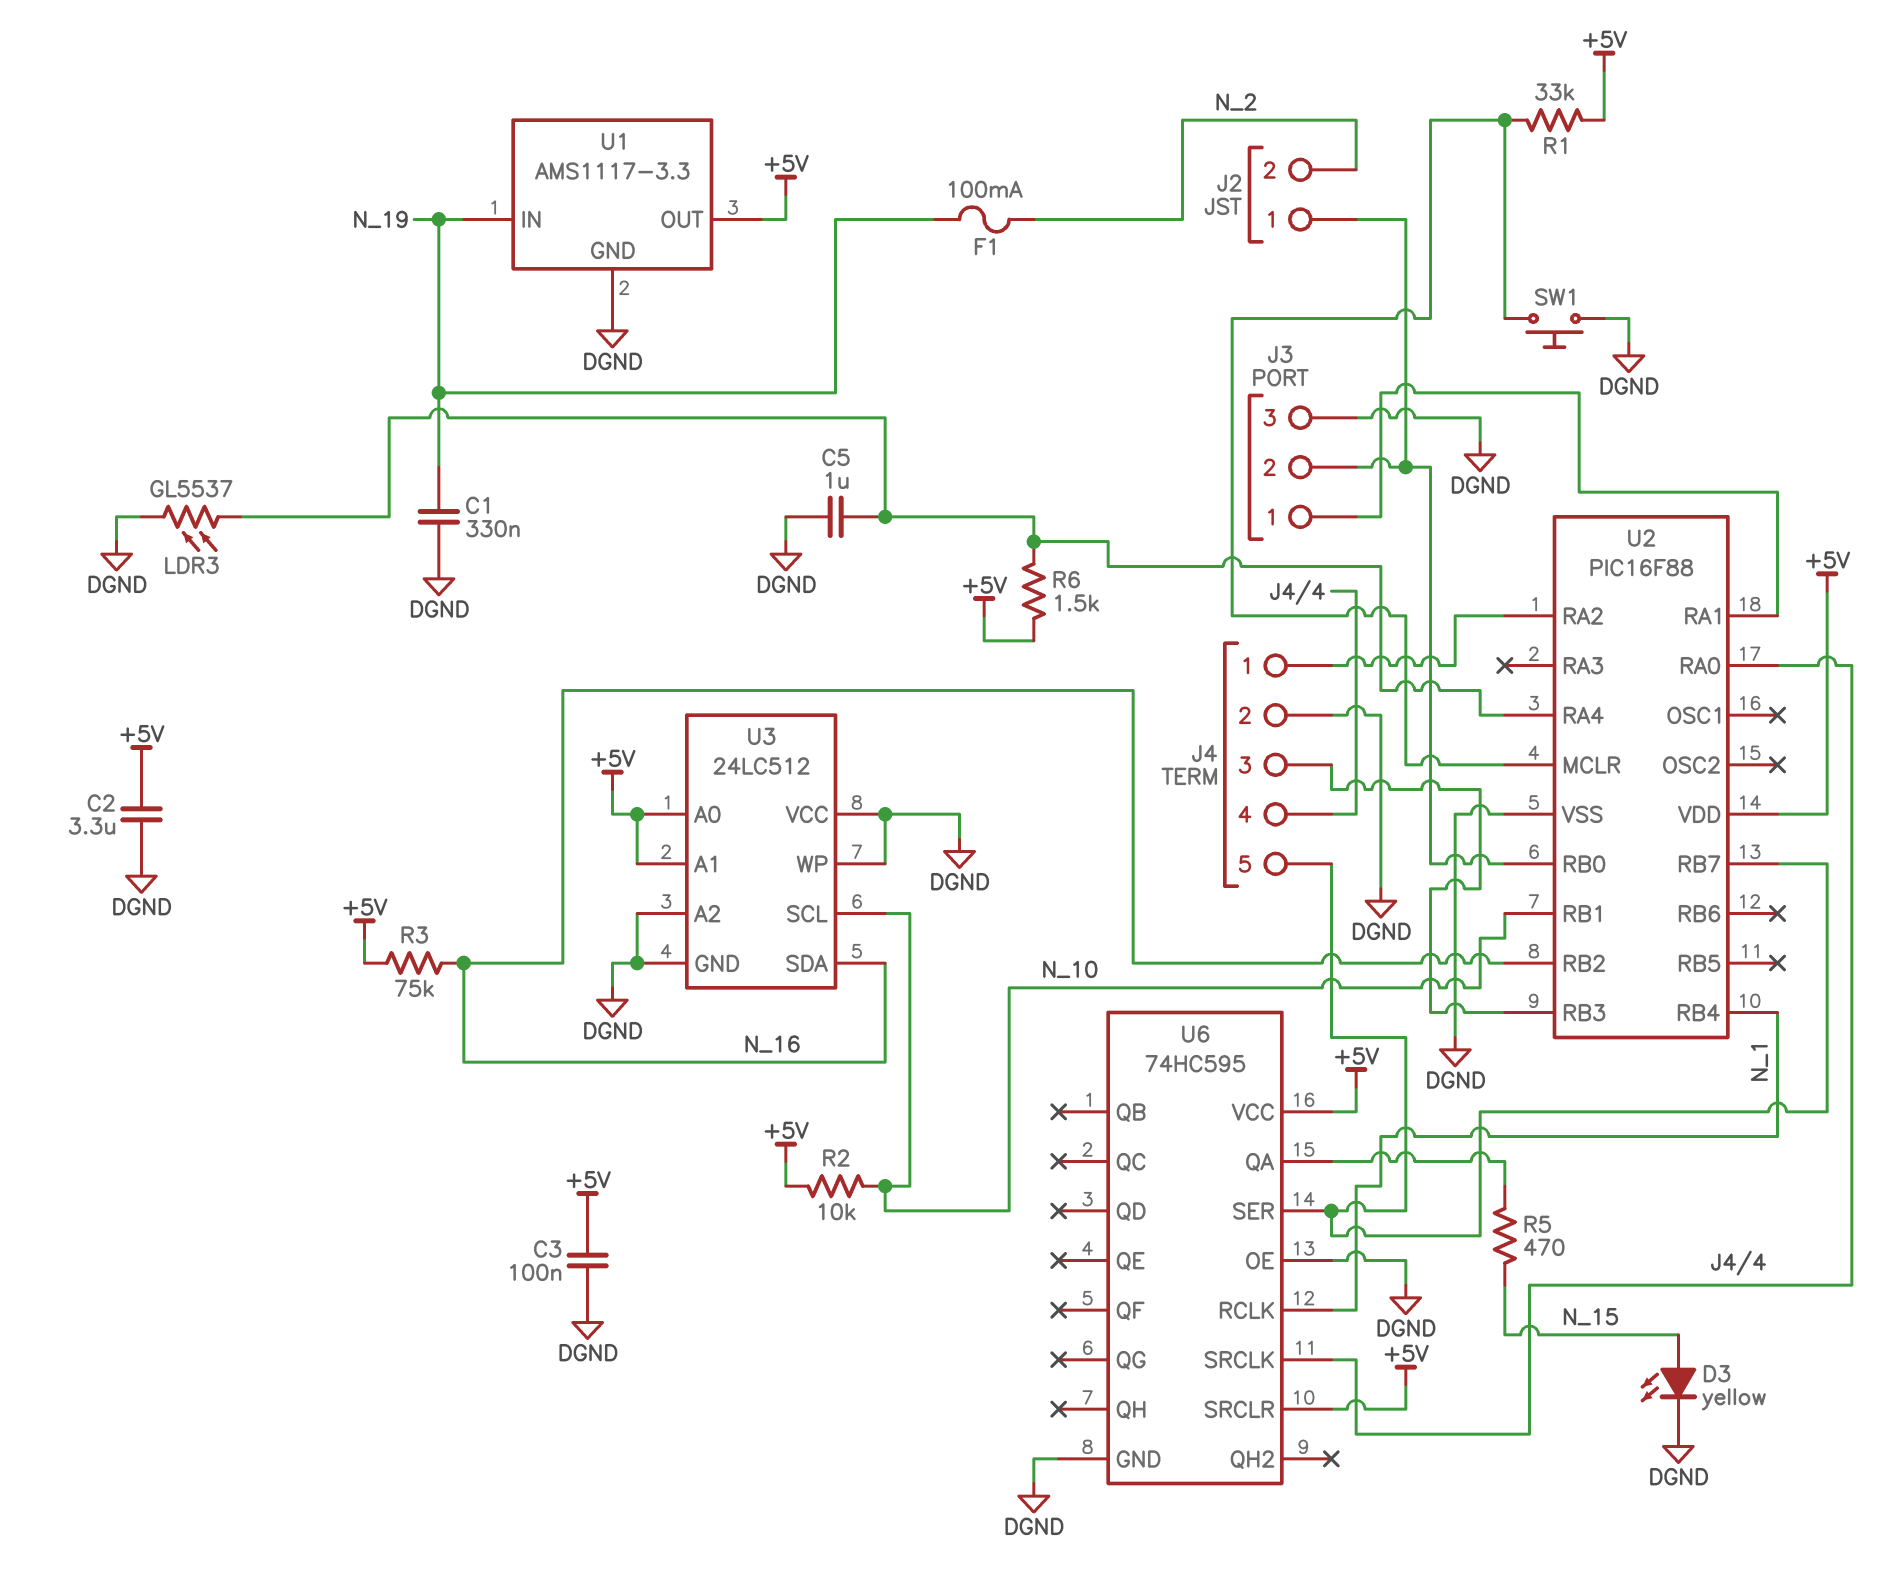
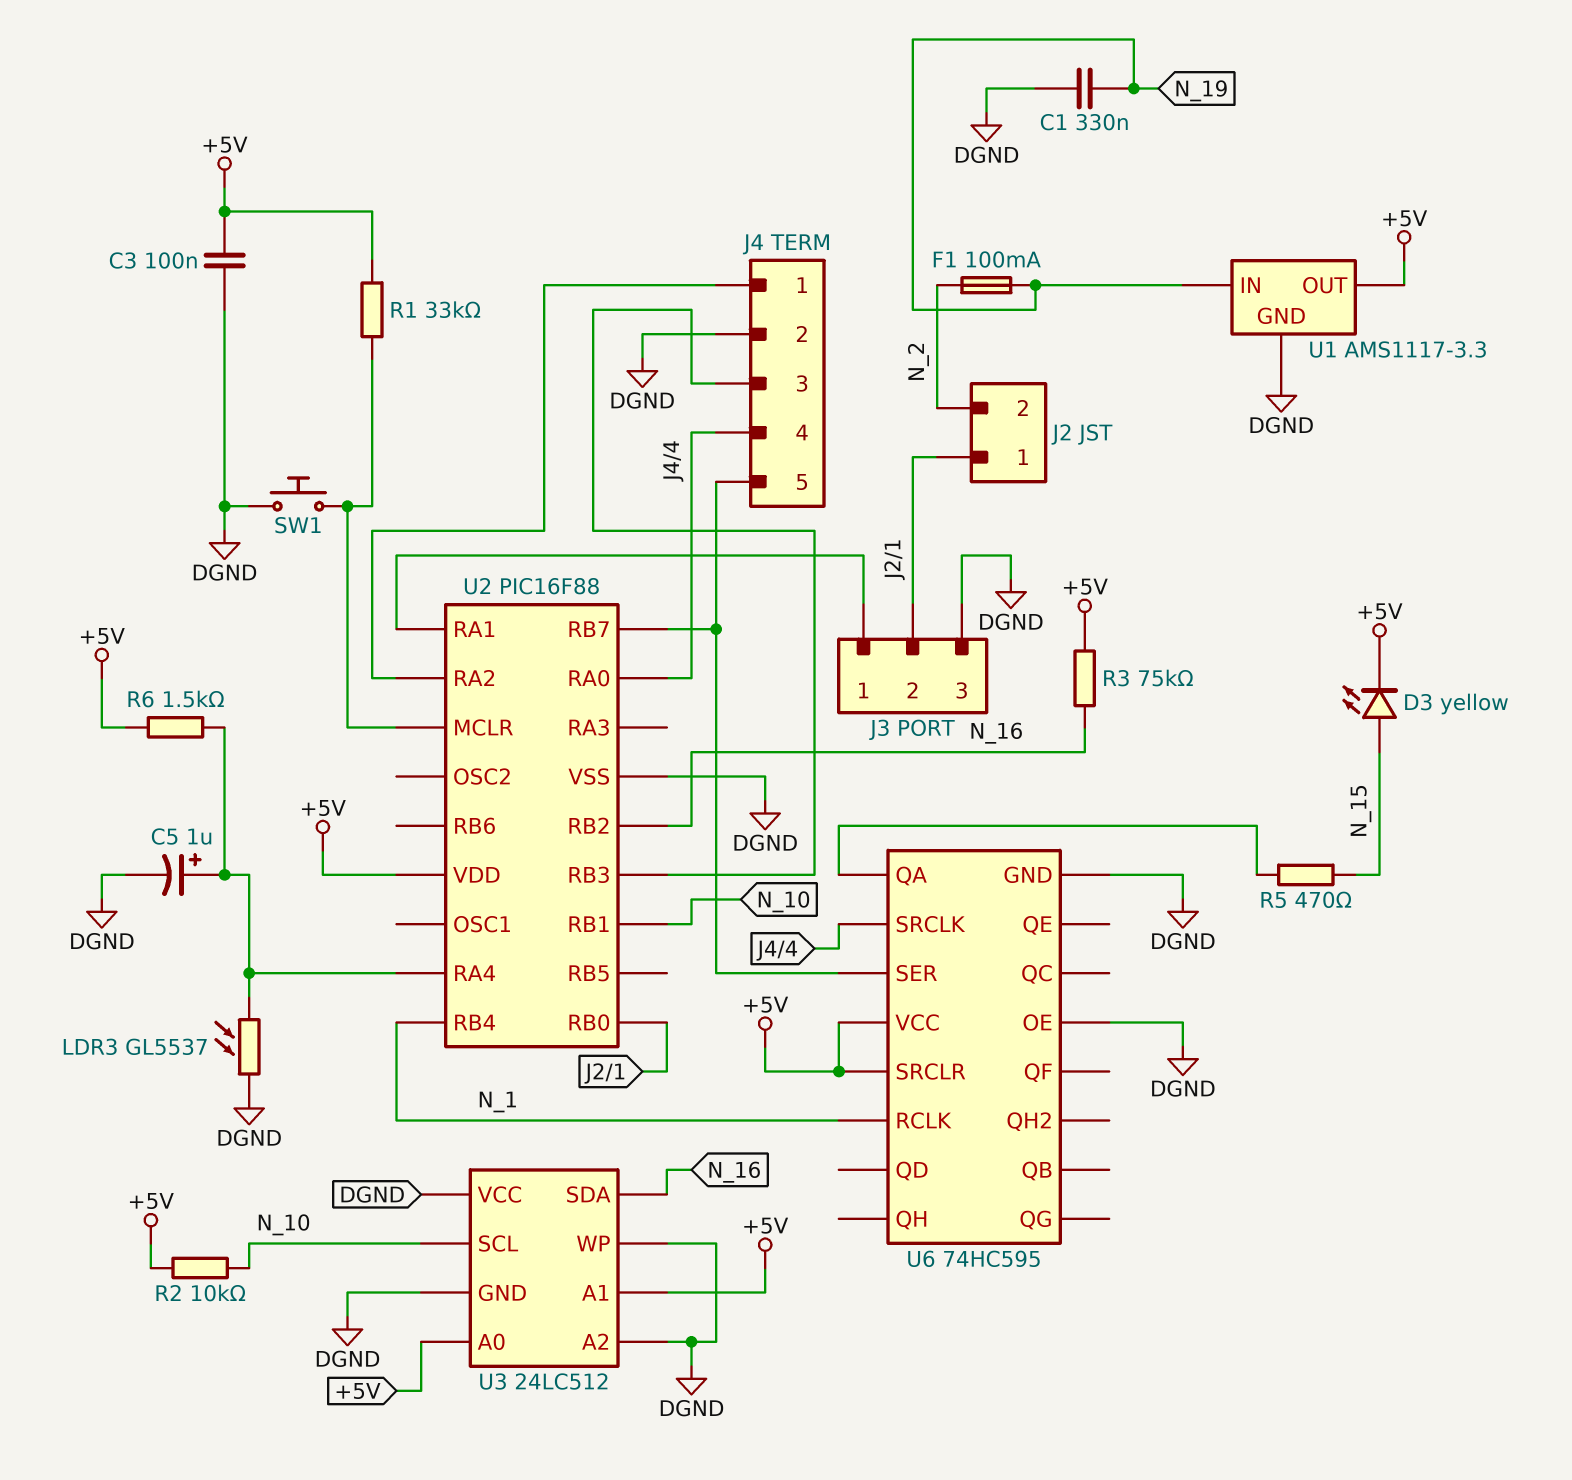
C2: 3.3uF (+5V, DGND) -> none
C5: 1uF (DGND, U2/RA4) -> 1uF (plus U2/RA4, minus DGND)
D3: LED yellow (A N_15, K DGND) -> LED yellow (A N_15, K +5V)

